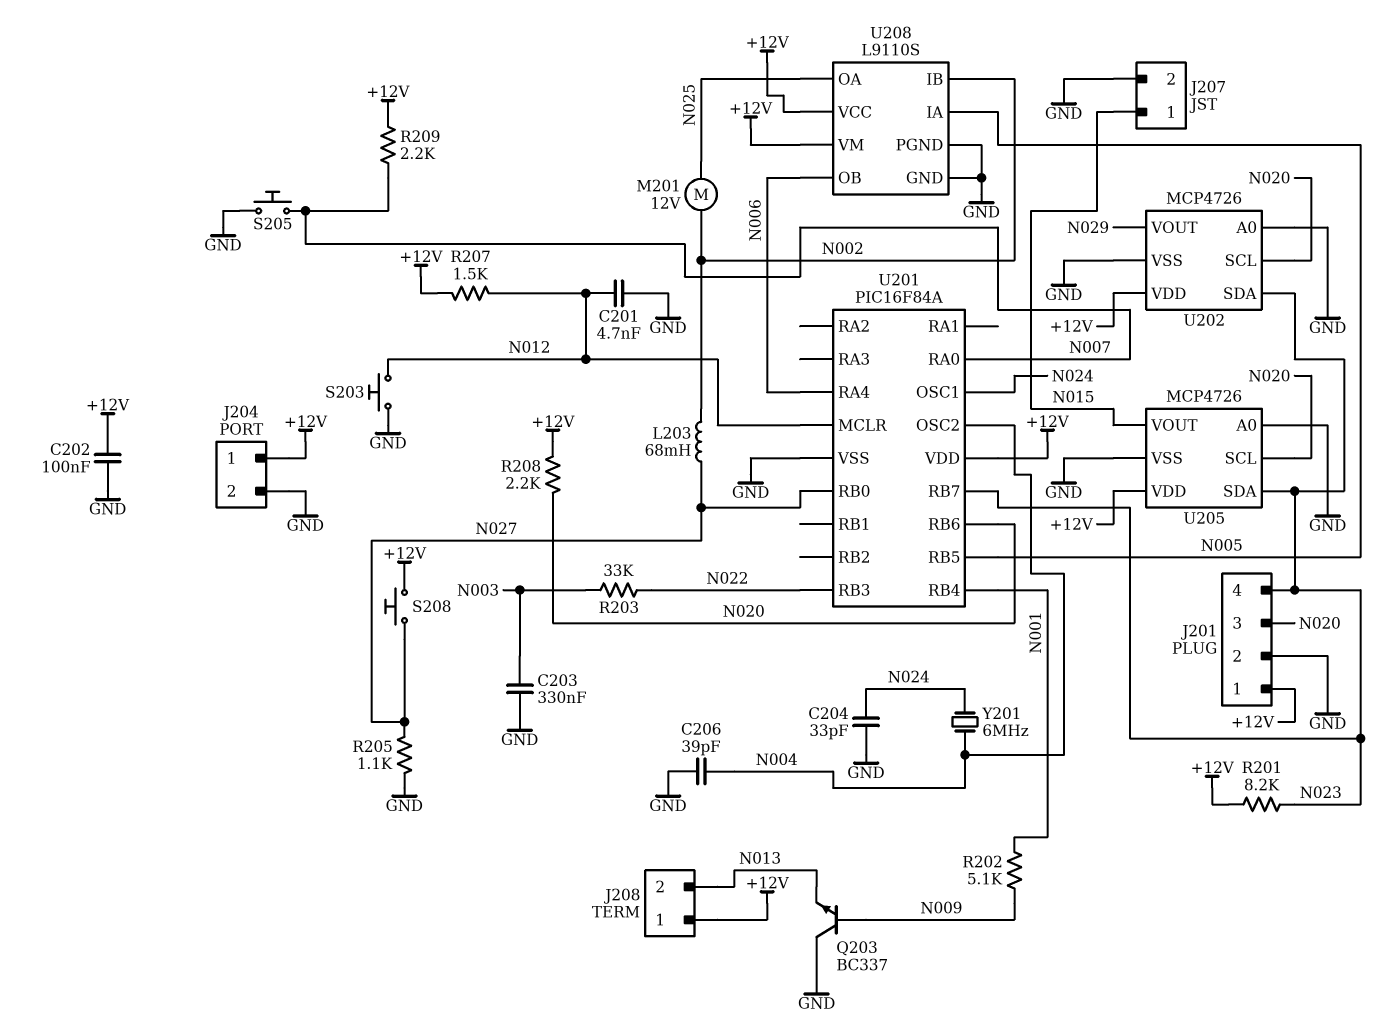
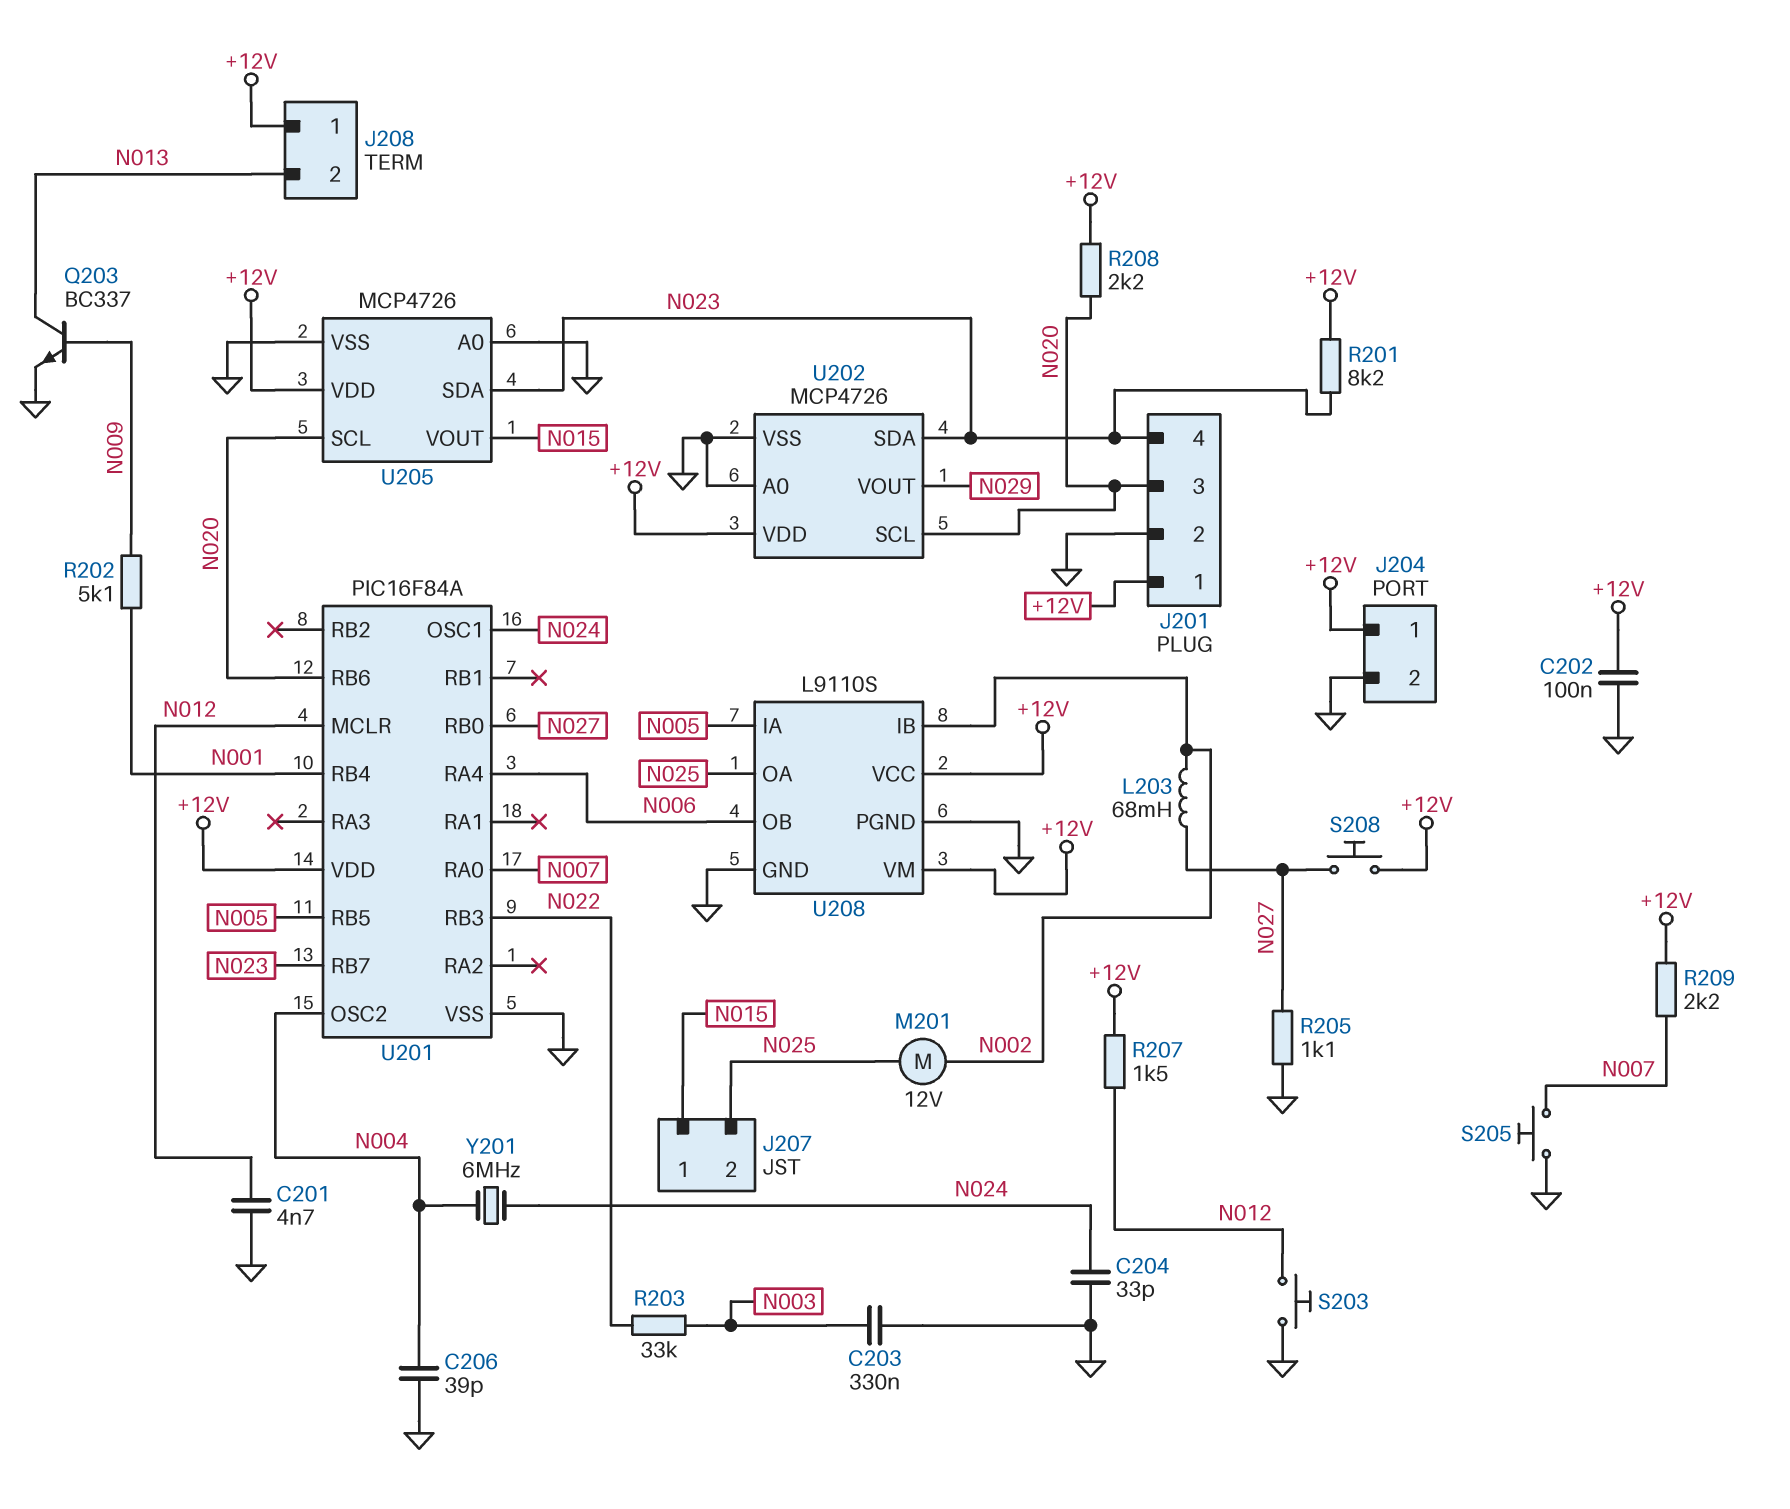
J207 pin 2: GND -> N025
Q203: NPN BC337 (B N009, C GND, E N013) -> NPN BC337 (B N009, C N013, E GND)

